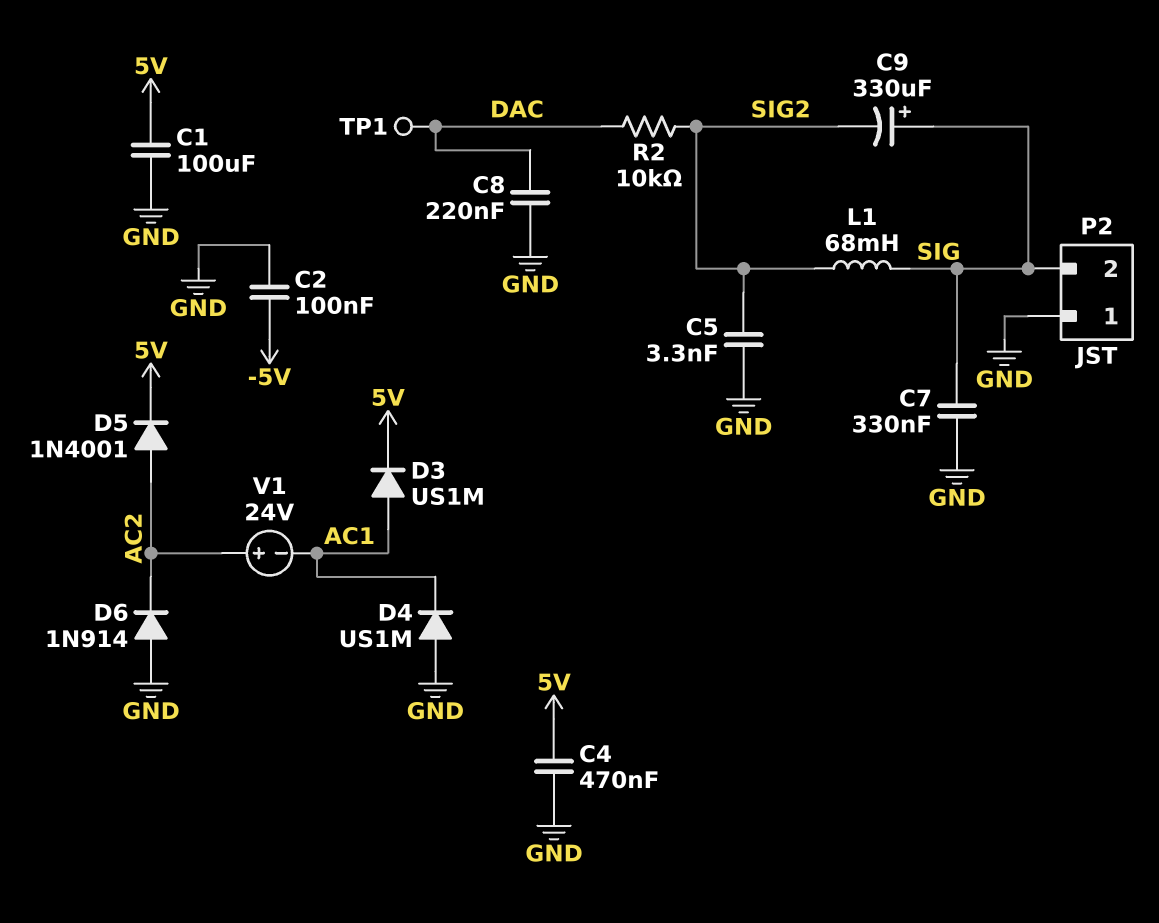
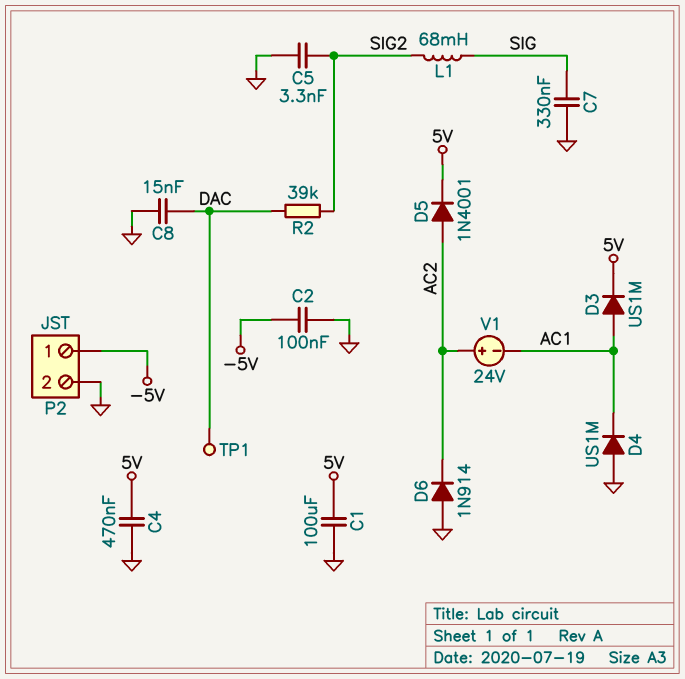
C8: 220nF (DAC, GND) -> 15nF (DAC, GND)
C9: 330uF (plus SIG, minus SIG2) -> none
P2 pin 1: GND -> -5V
P2 pin 2: SIG -> GND
R2: 10k (DAC, SIG2) -> 39k (DAC, SIG2)

